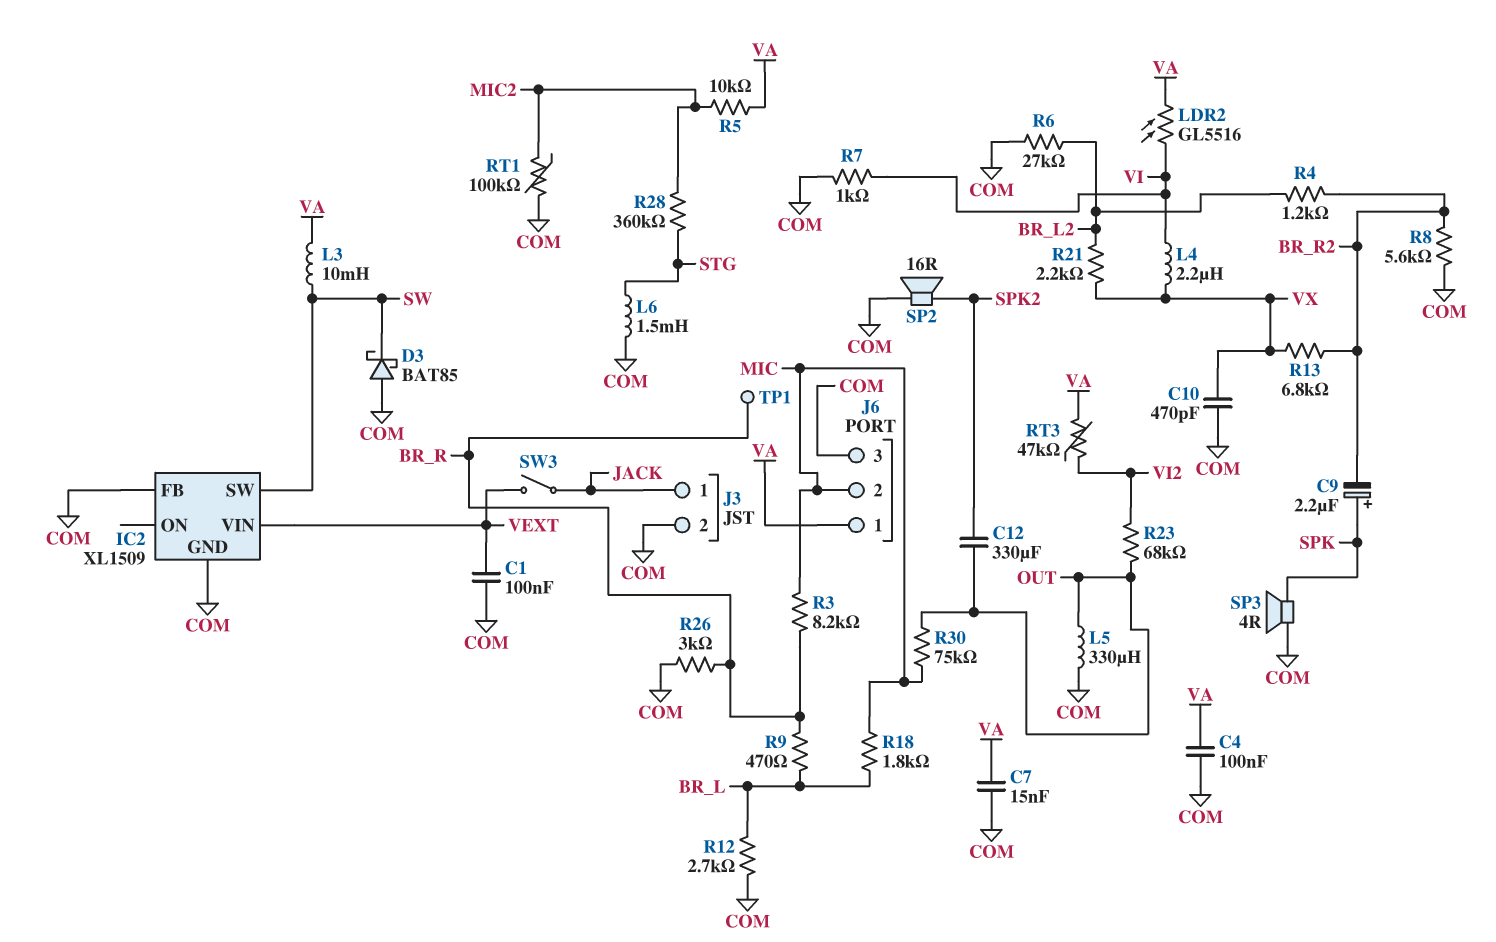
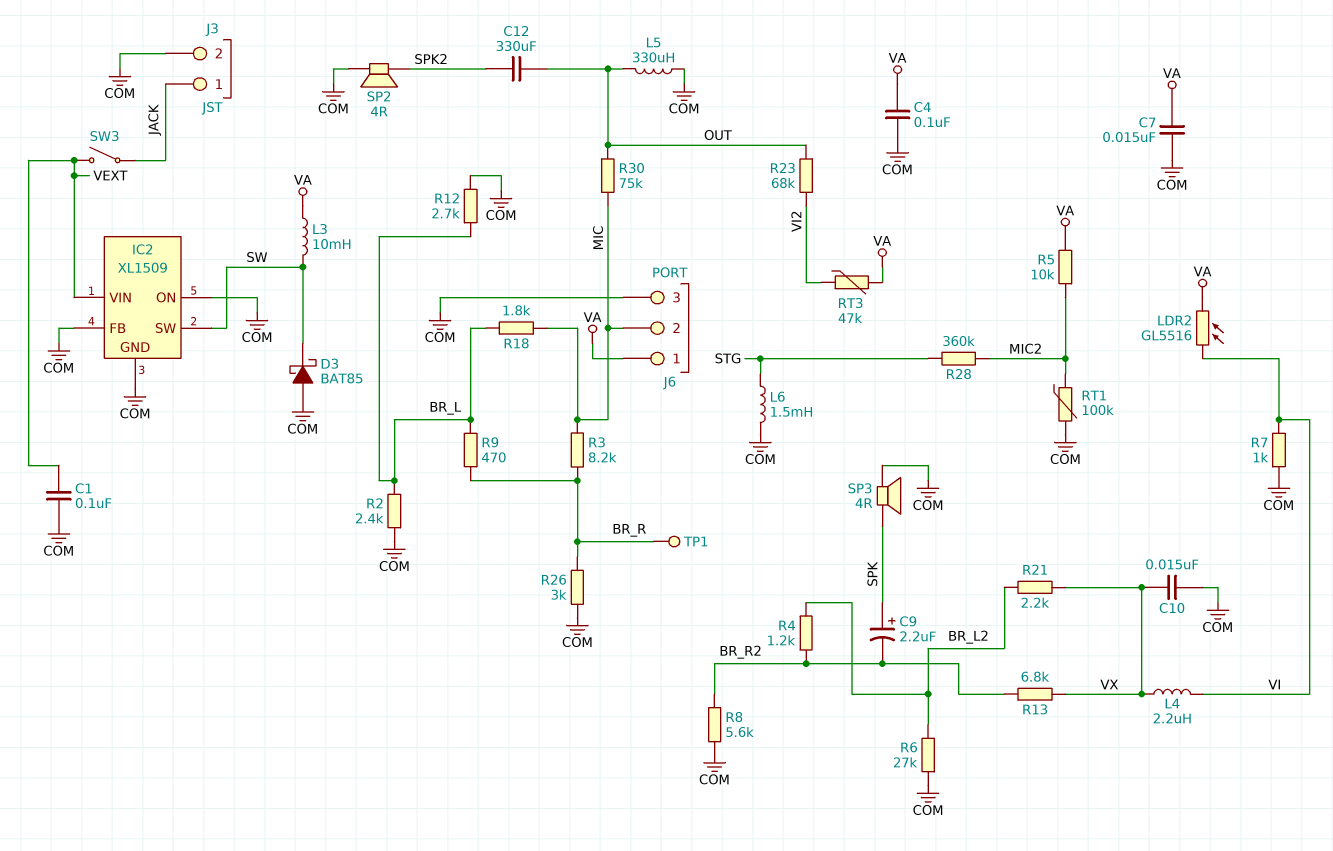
C10: 470pF (COM, VX) -> 15nF (COM, VX)
IC2 pin ON: none -> COM
R2: none -> 2.4k (BR_L, COM)
SP2: speaker 16R (COM, SPK2) -> speaker 4R (COM, SPK2)

